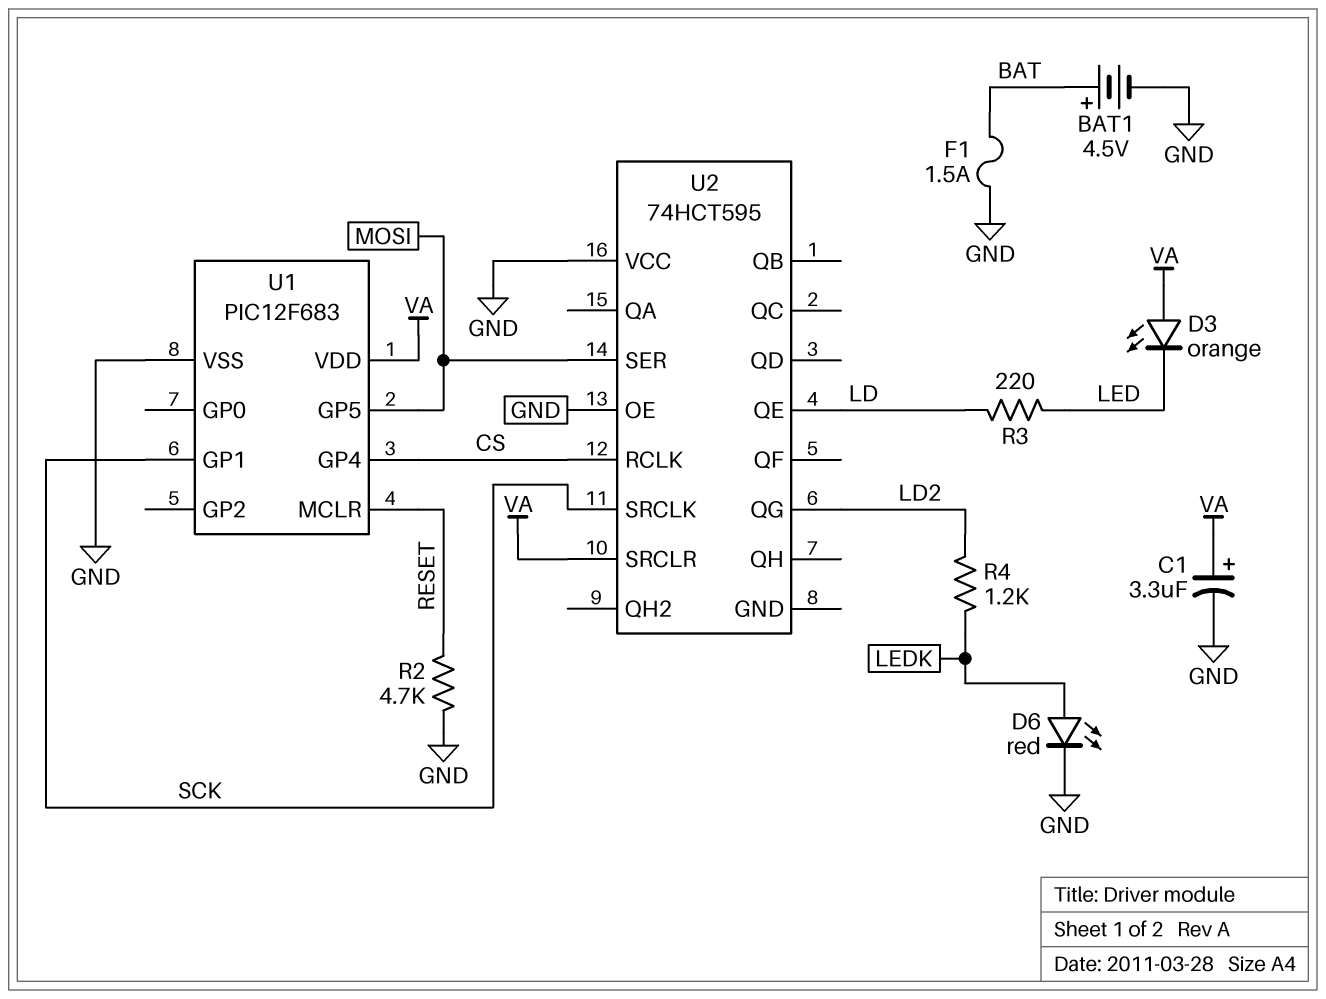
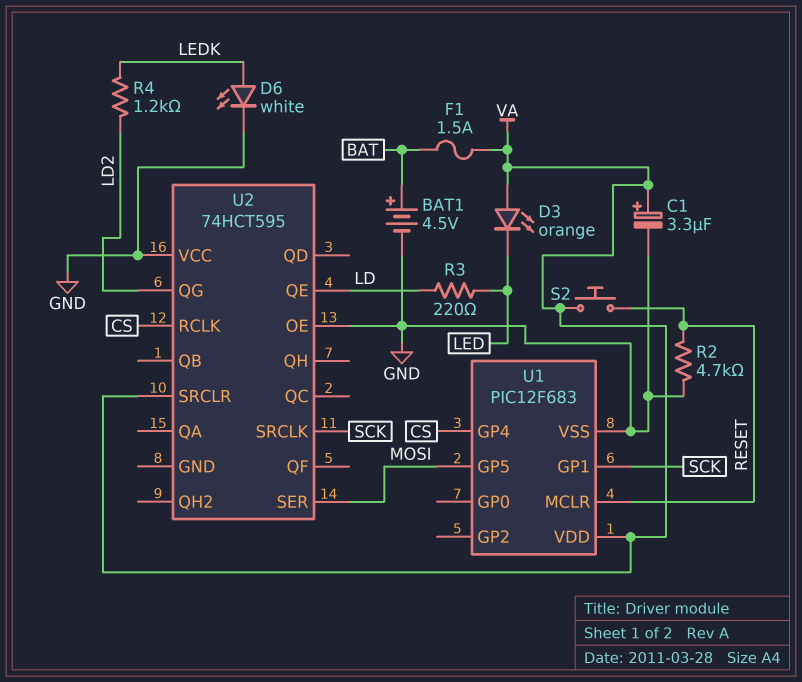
D6: LED red (A LEDK, K GND) -> LED white (A LEDK, K GND)
F1: 1.5A (BAT, GND) -> 1.5A (BAT, VA)
S2: none -> button (RESET, VA)

